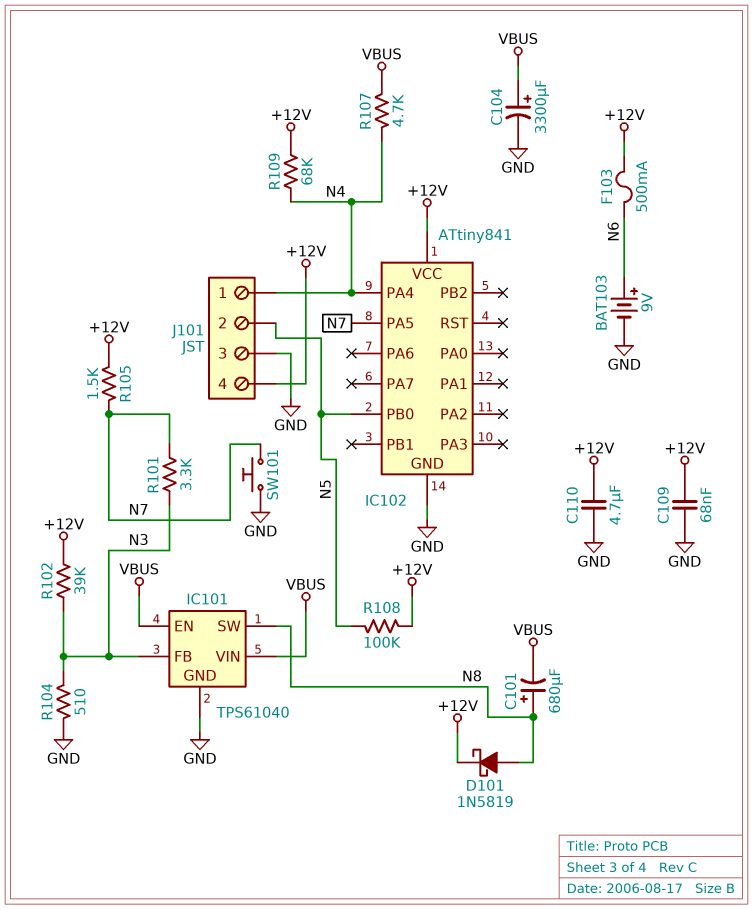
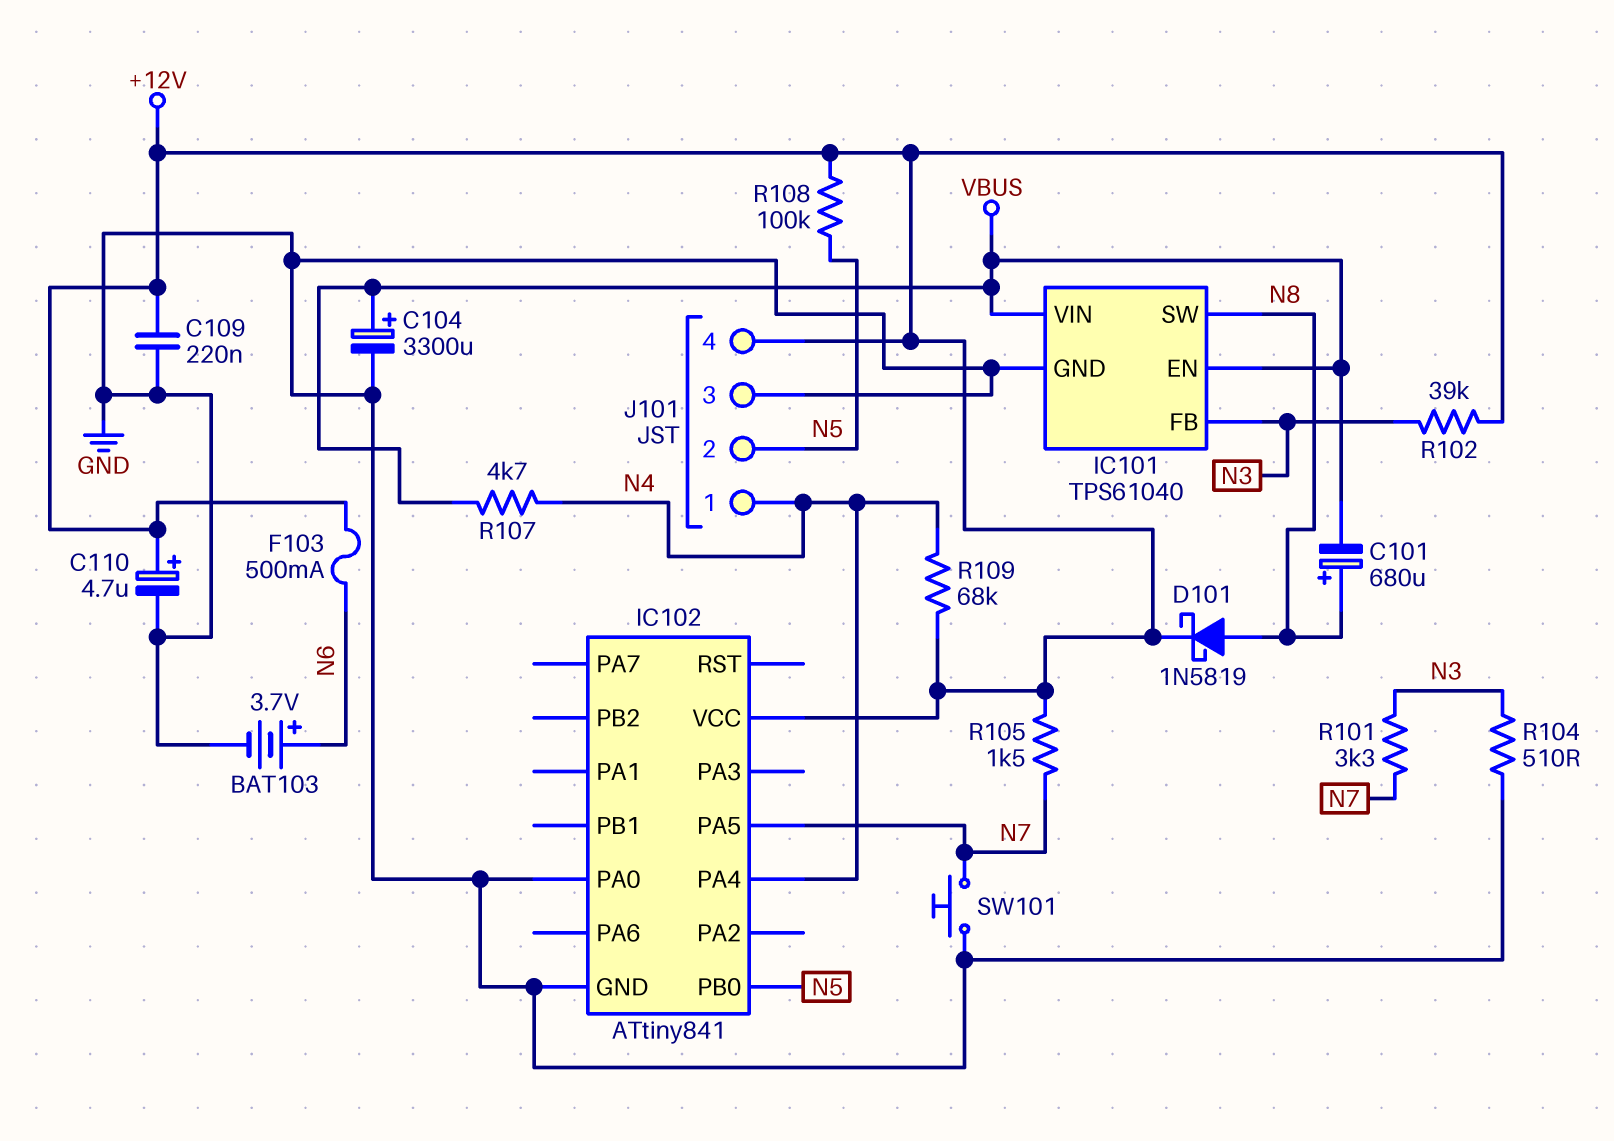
BAT103: 9V (plus N6, minus GND) -> 3.7V (plus N6, minus GND)
C109: 68nF (+12V, GND) -> 220nF (+12V, GND)
C110: 4.7uF (+12V, GND) -> 4.7uF (plus +12V, minus GND)
IC102 pin PA0: none -> GND

